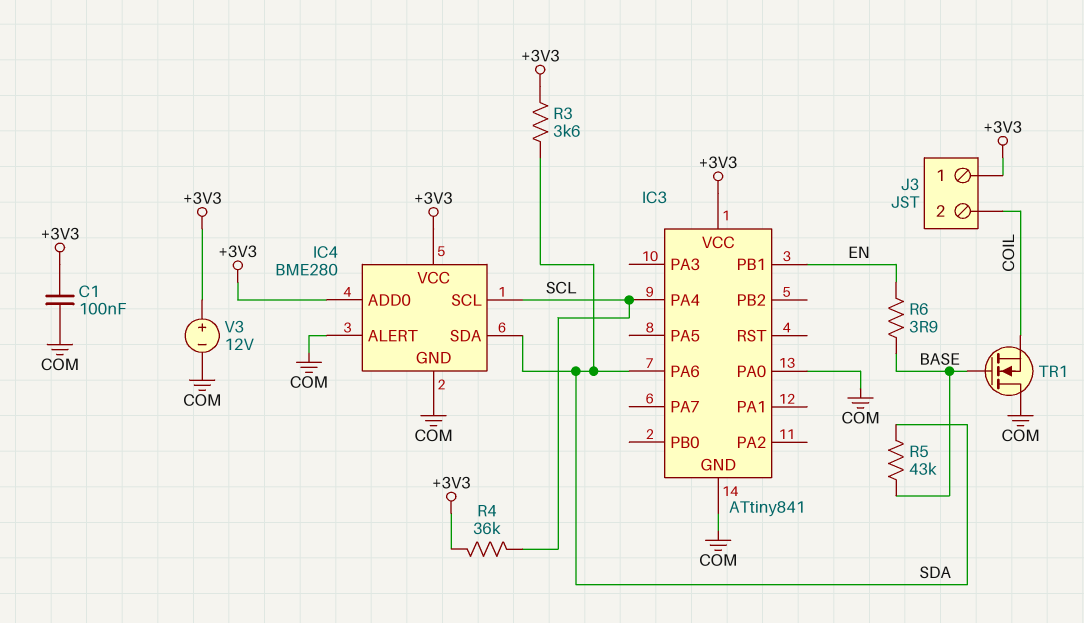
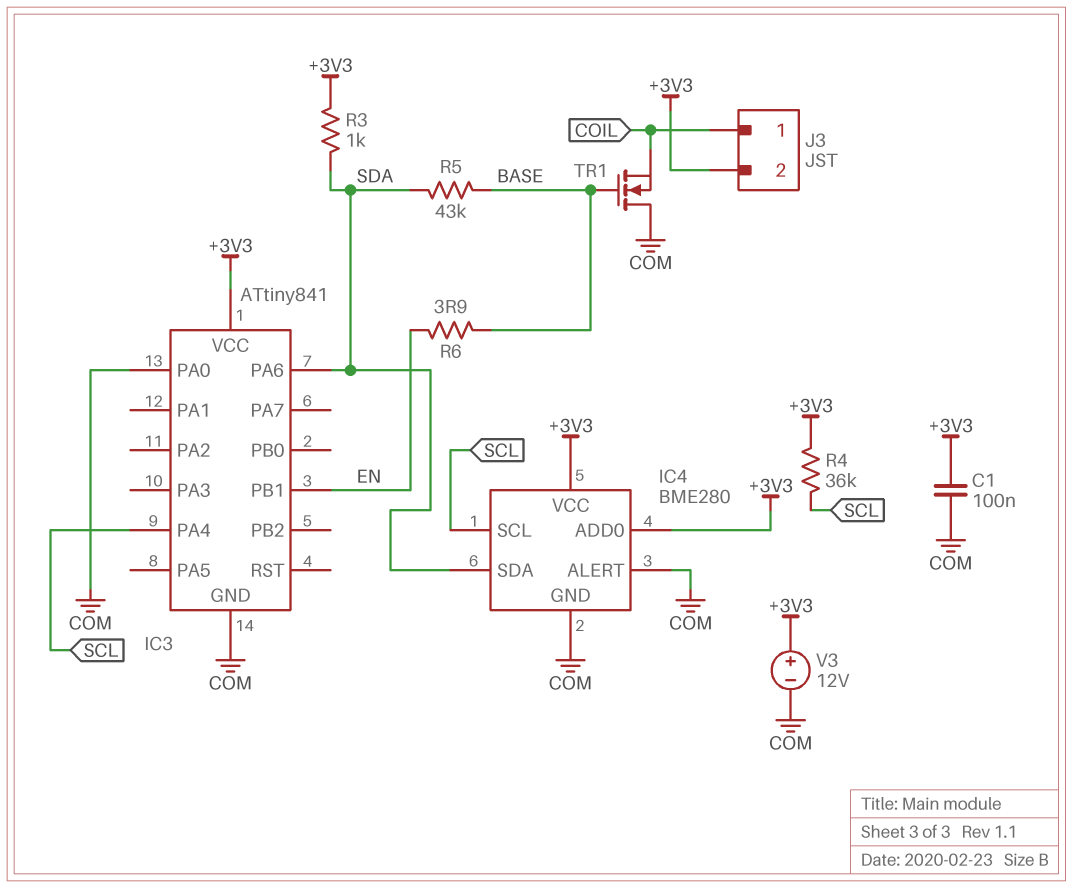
J3 pin 1: +3V3 -> COIL
J3 pin 2: COIL -> +3V3
R3: 3.6k (+3V3, SDA) -> 1k (+3V3, SDA)

